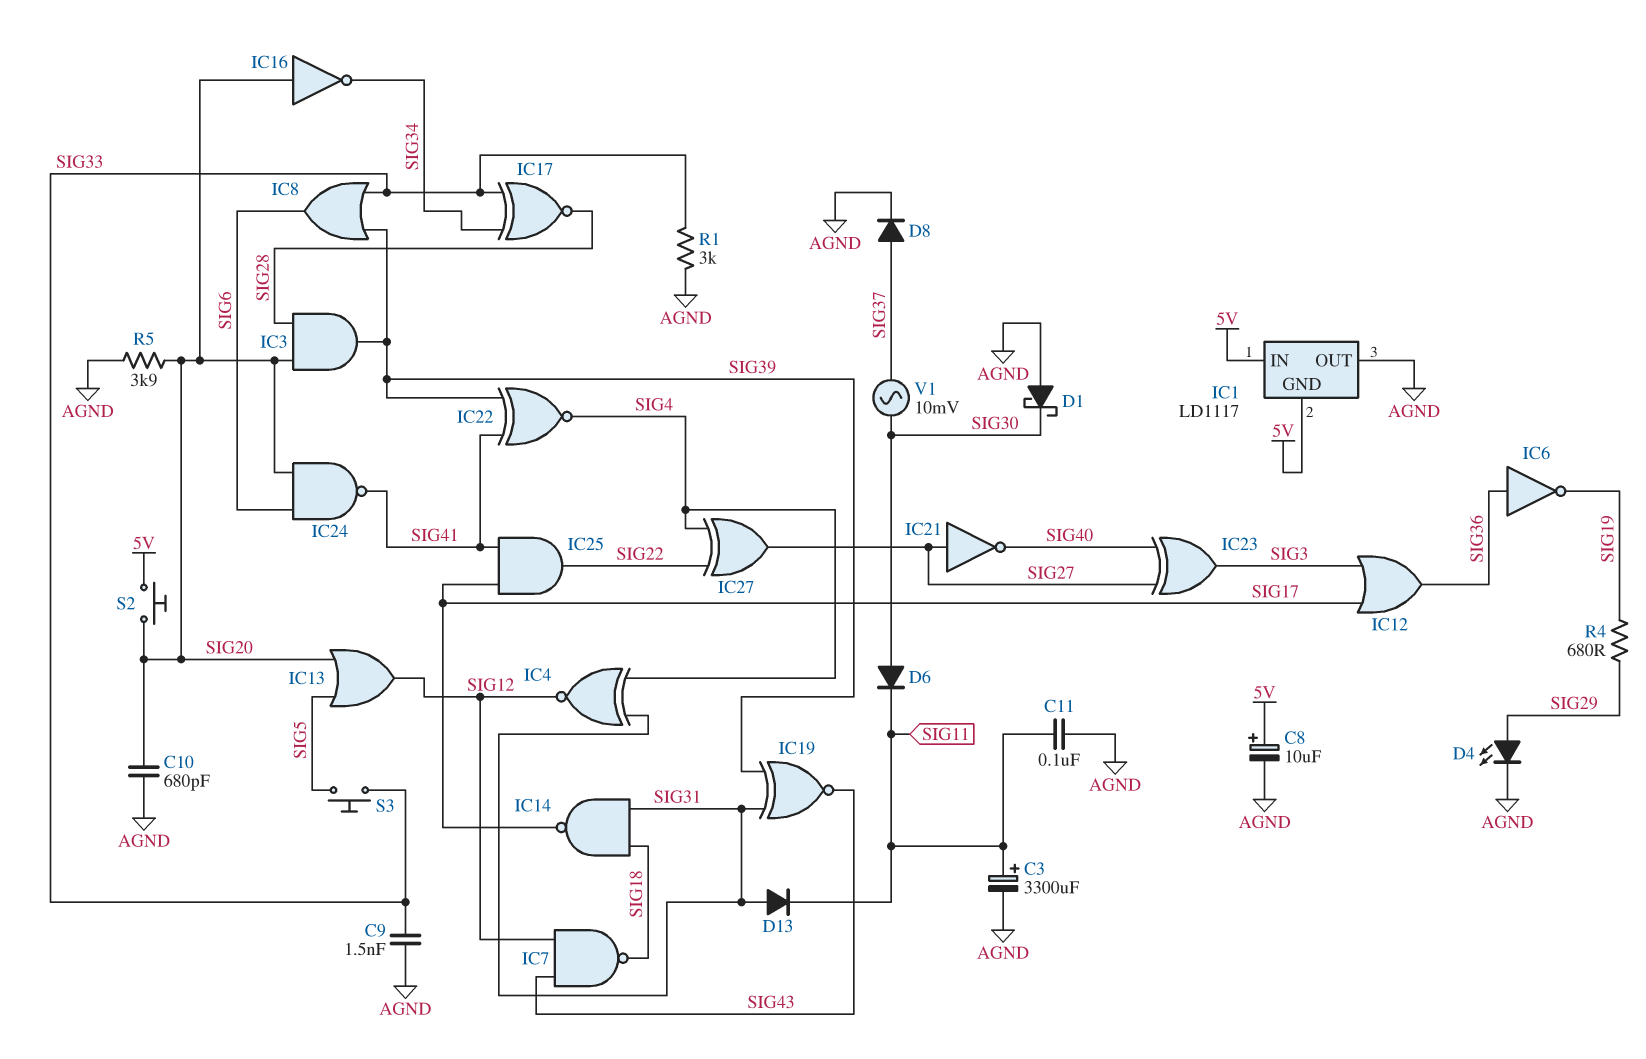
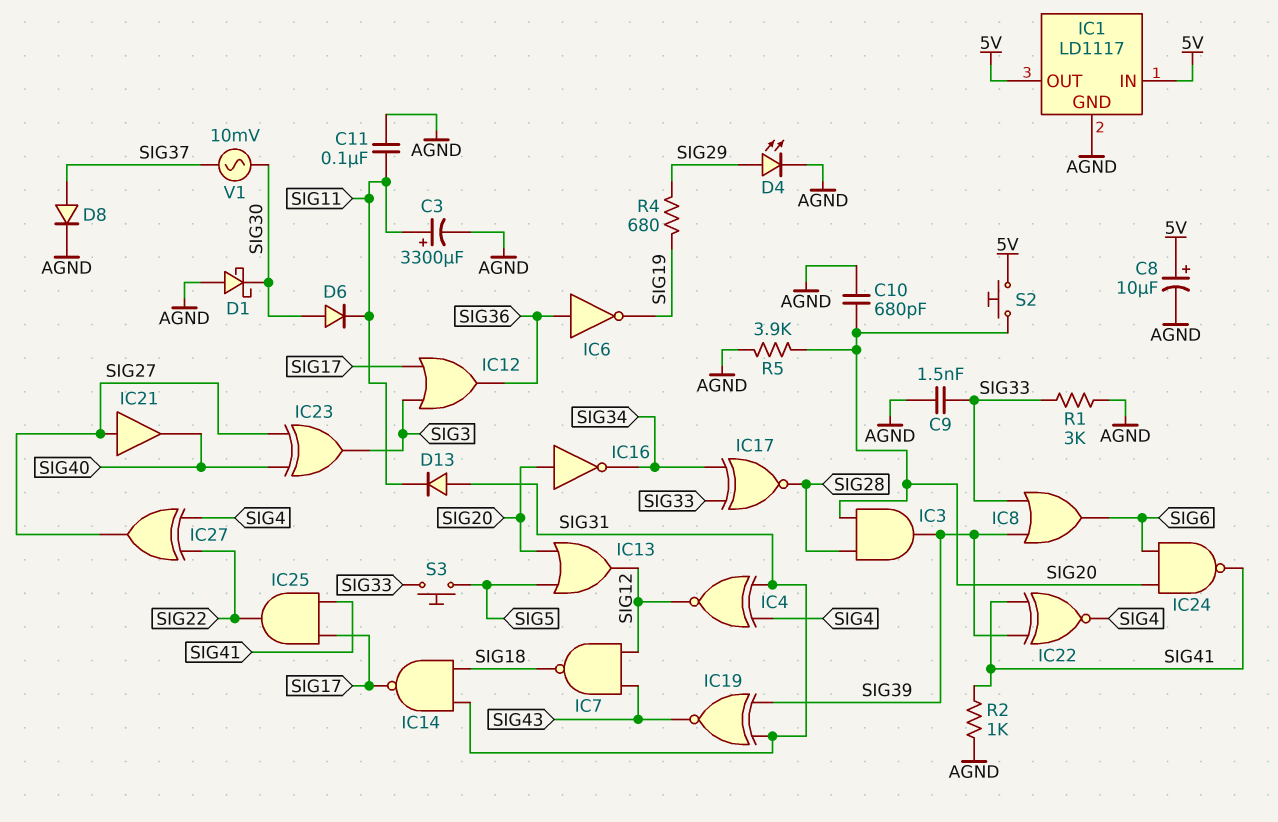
IC1 pin GND: 5V -> AGND
IC1 pin OUT: AGND -> 5V
IC21: NOT (in SIG27, out SIG40) -> buffer (in SIG27, out SIG40)
R2: none -> 1k (AGND, SIG41)

